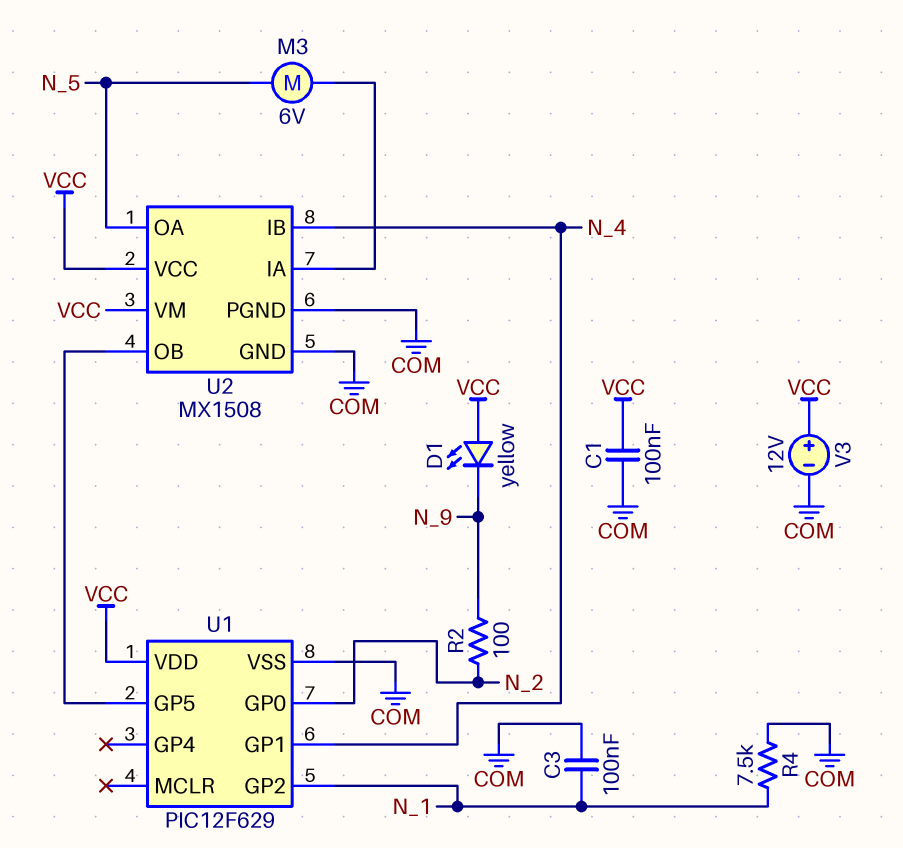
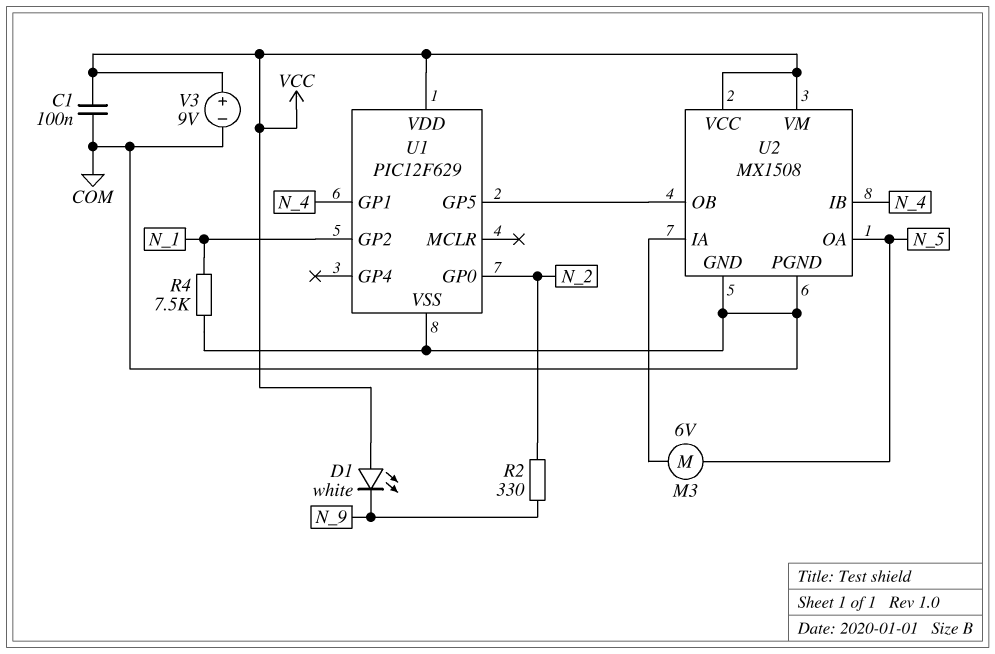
C3: 100nF (COM, N_1) -> none
D1: LED yellow (A VCC, K N_9) -> LED white (A VCC, K N_9)
R2: 100 (N_2, N_9) -> 330 (N_2, N_9)
V3: 12V (plus VCC, minus COM) -> 9V (plus VCC, minus COM)

